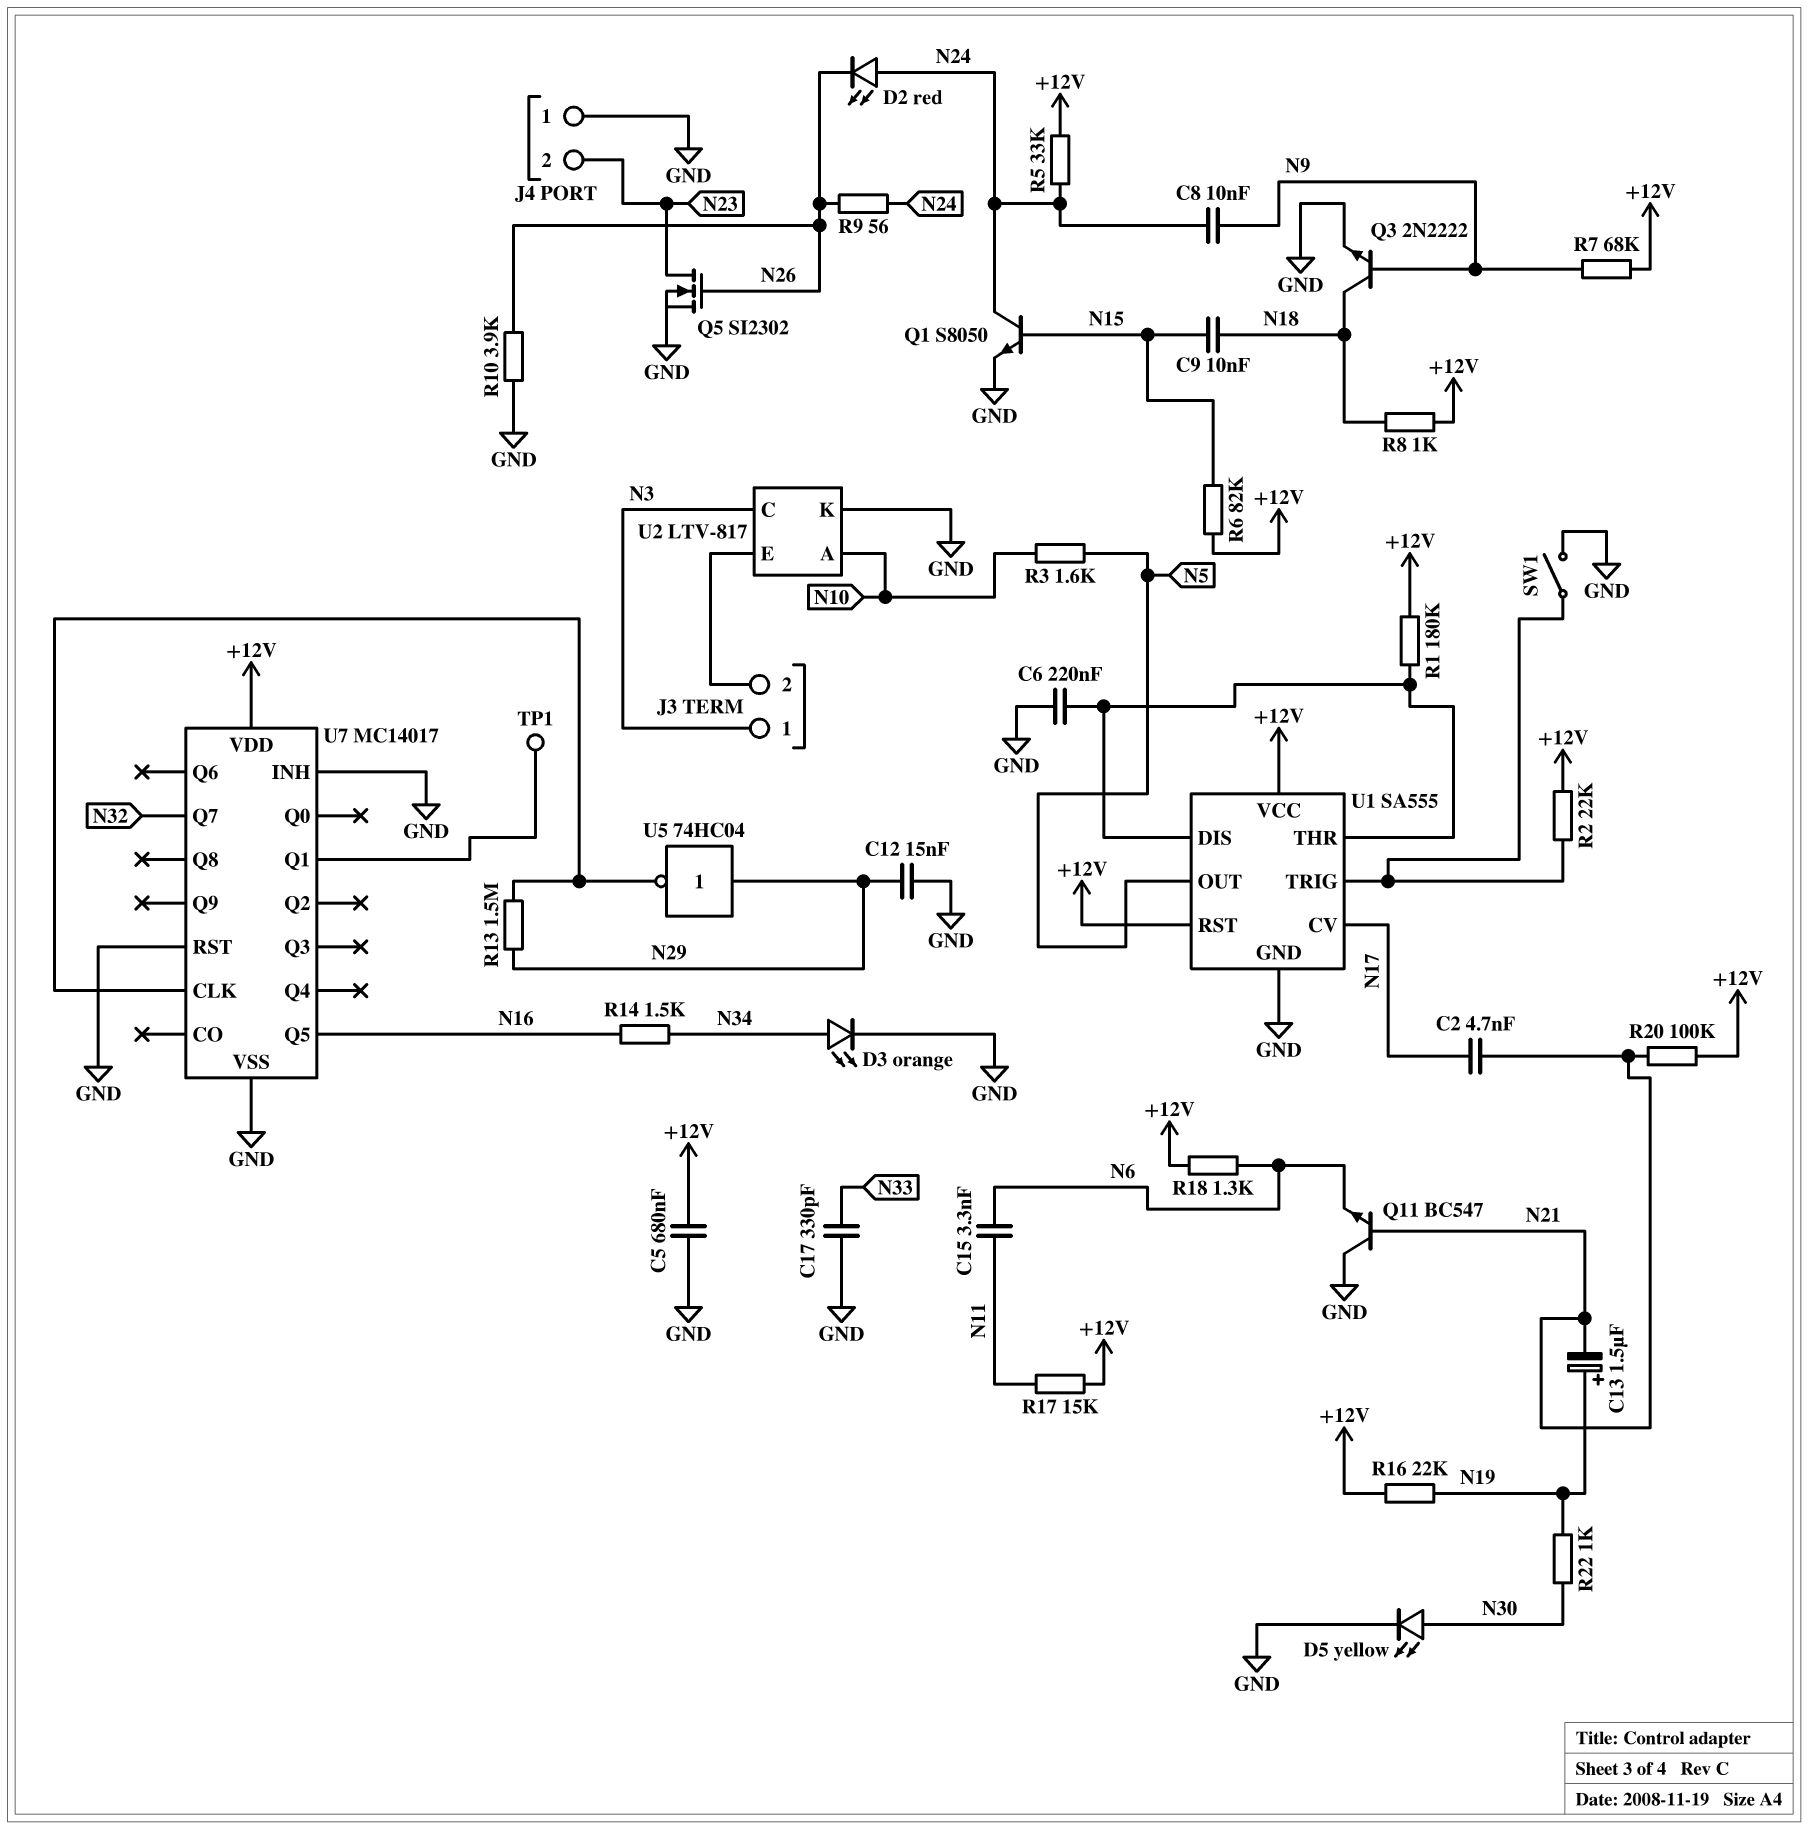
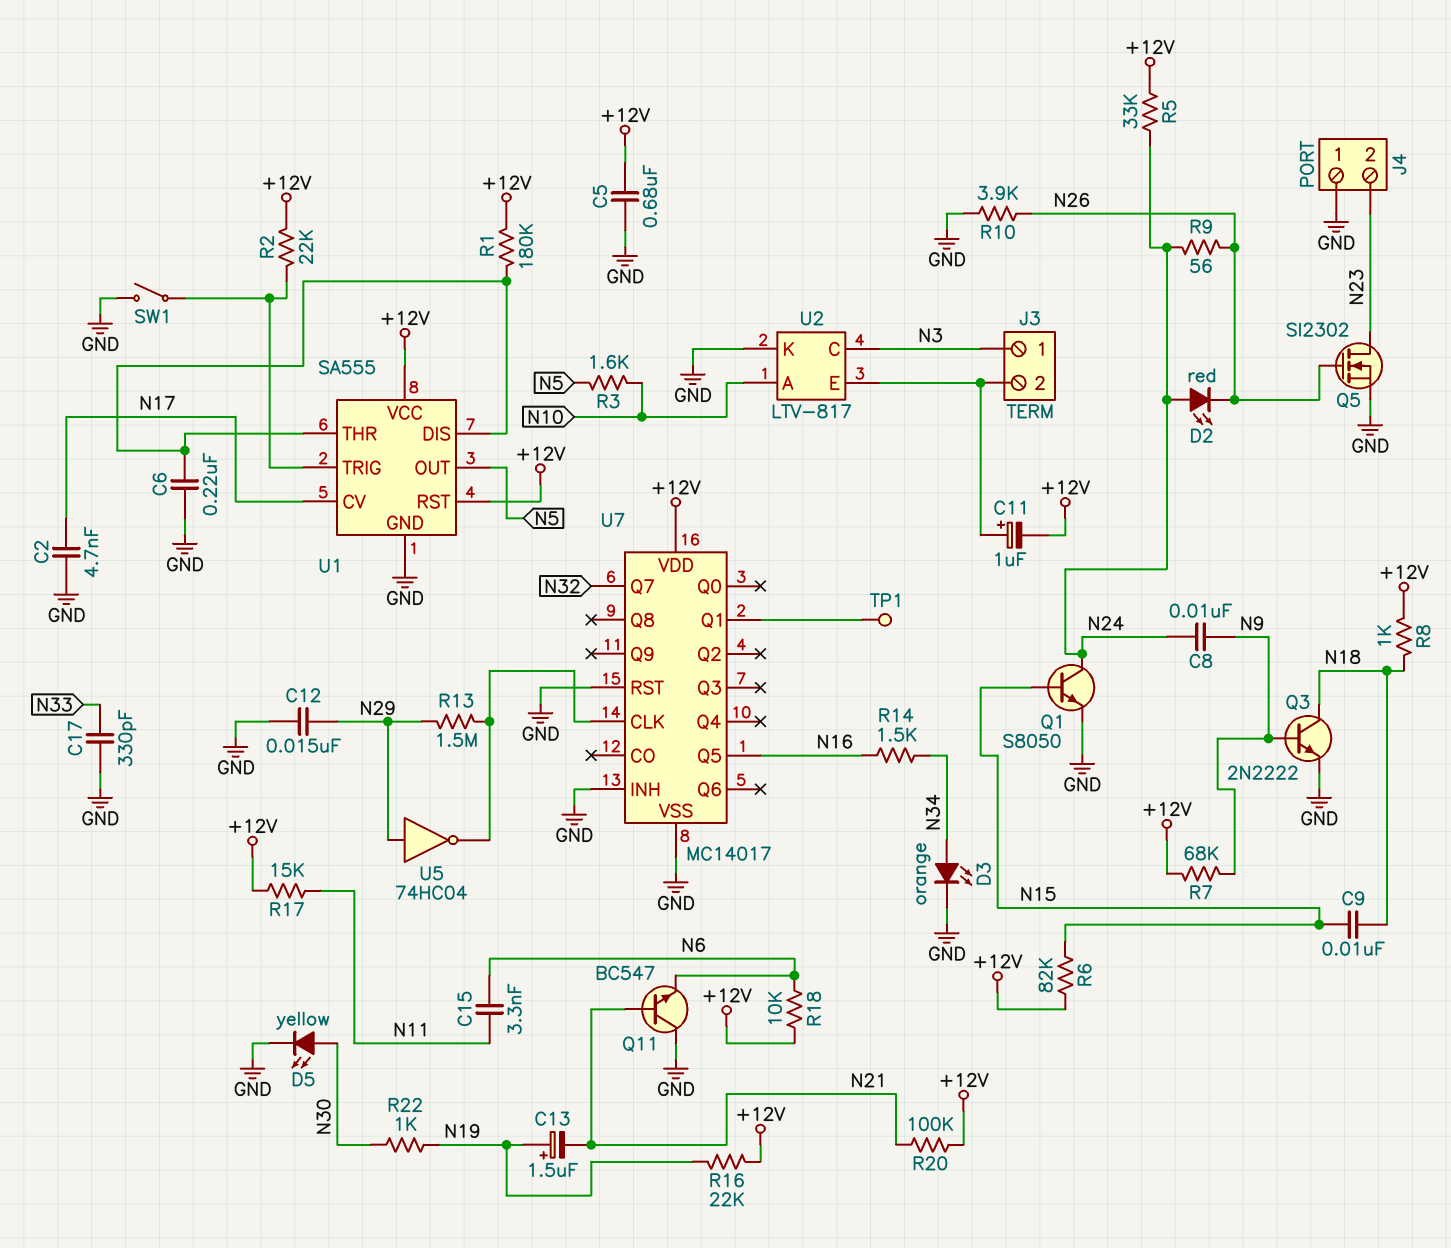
C2: 4.7nF (N17, N21) -> 4.7nF (GND, N17)
C11: none -> 1uF (plus J3/2, minus +12V)
R18: 1.3k (+12V, N6) -> 10k (+12V, N6)

